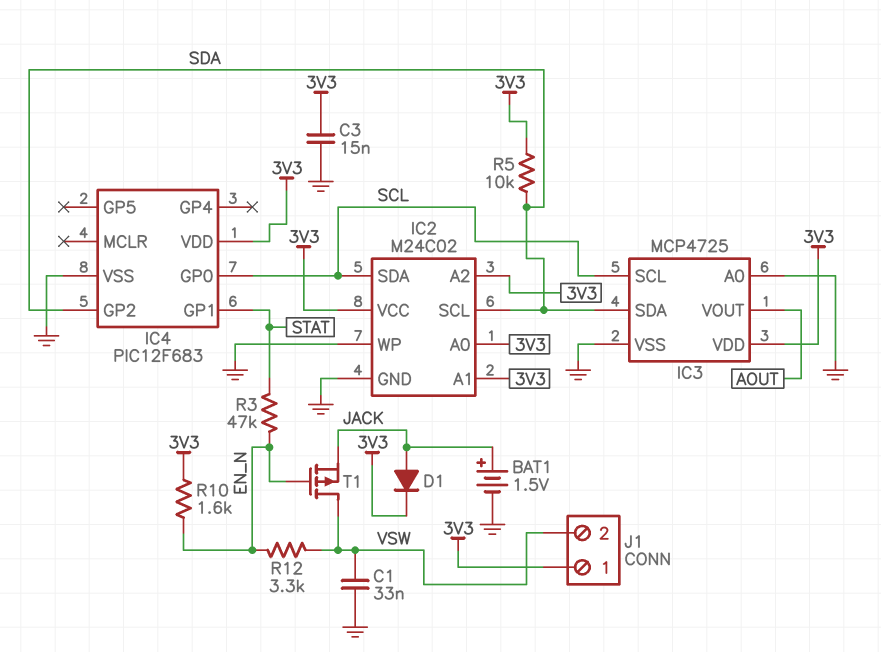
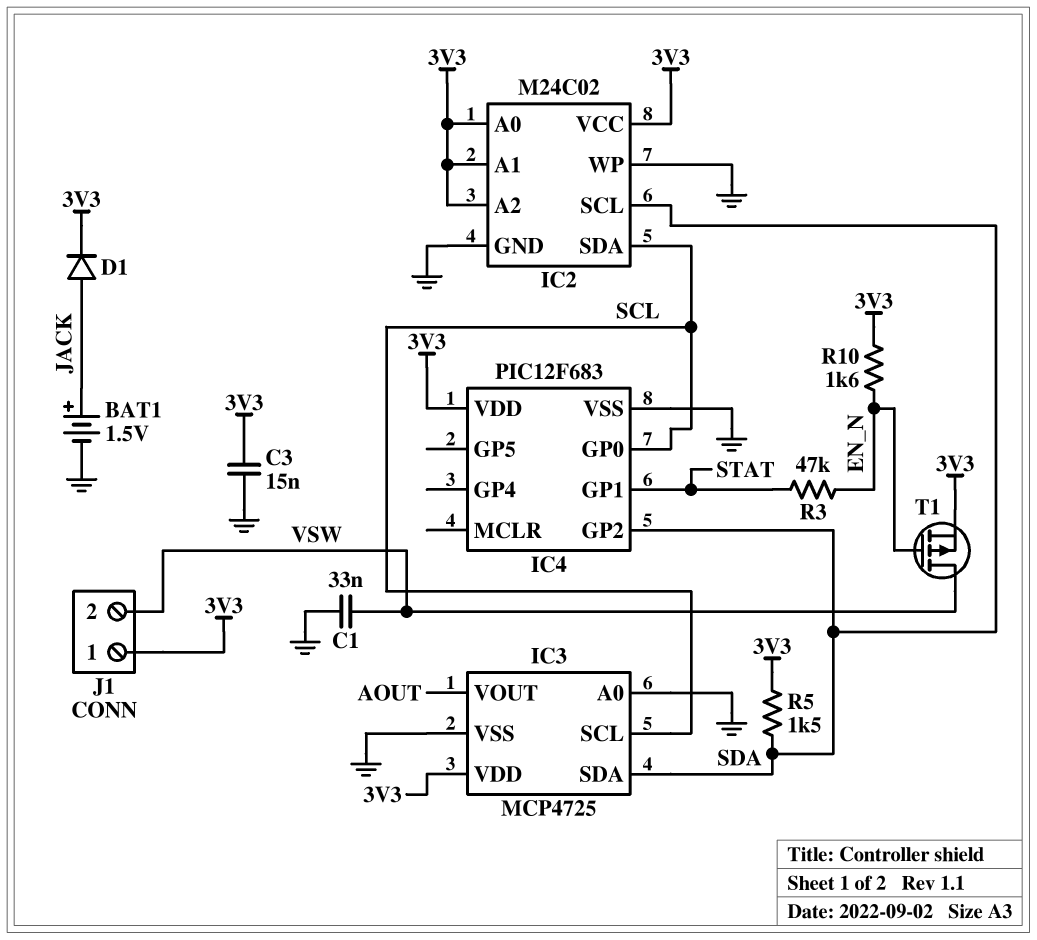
R5: 10k (3V3, SDA) -> 1.5k (3V3, SDA)
R12: 3.3k (EN_N, VSW) -> none
T1: PMOS (G EN_N, D VSW, S JACK) -> PMOS (G EN_N, D VSW, S 3V3)

